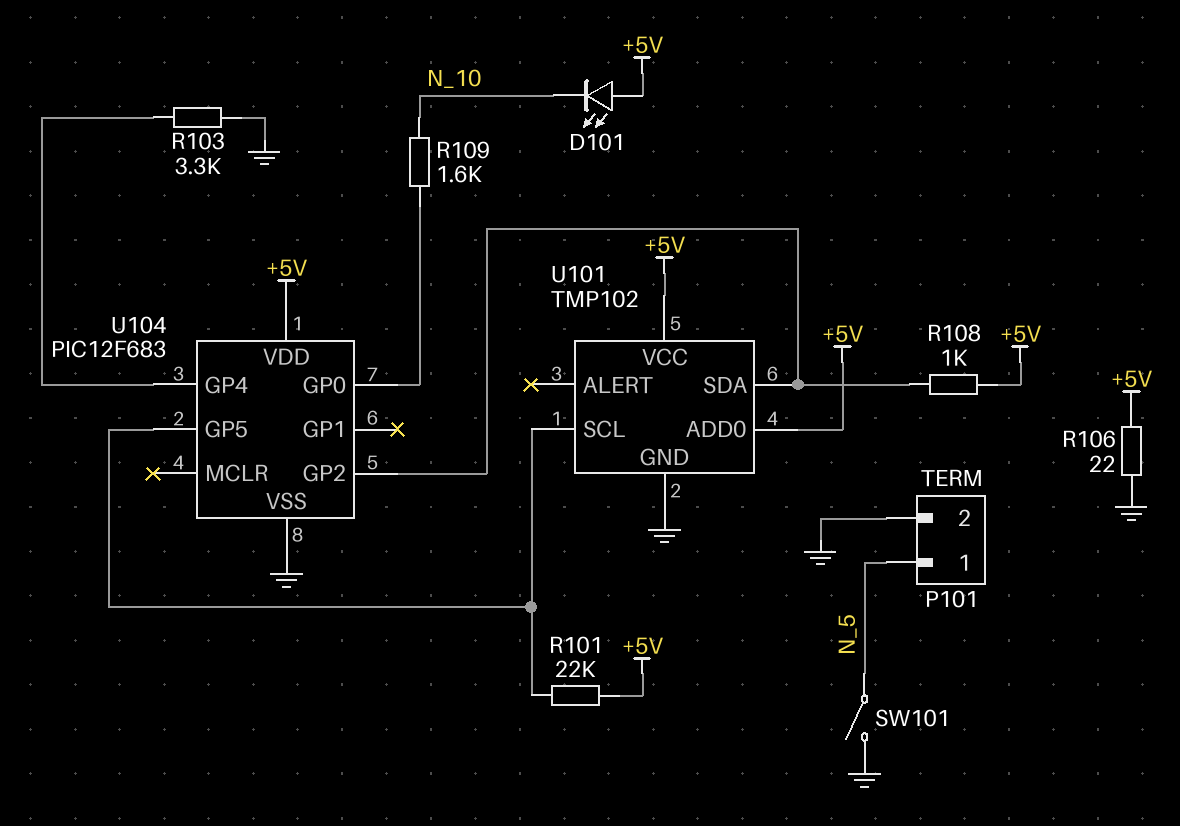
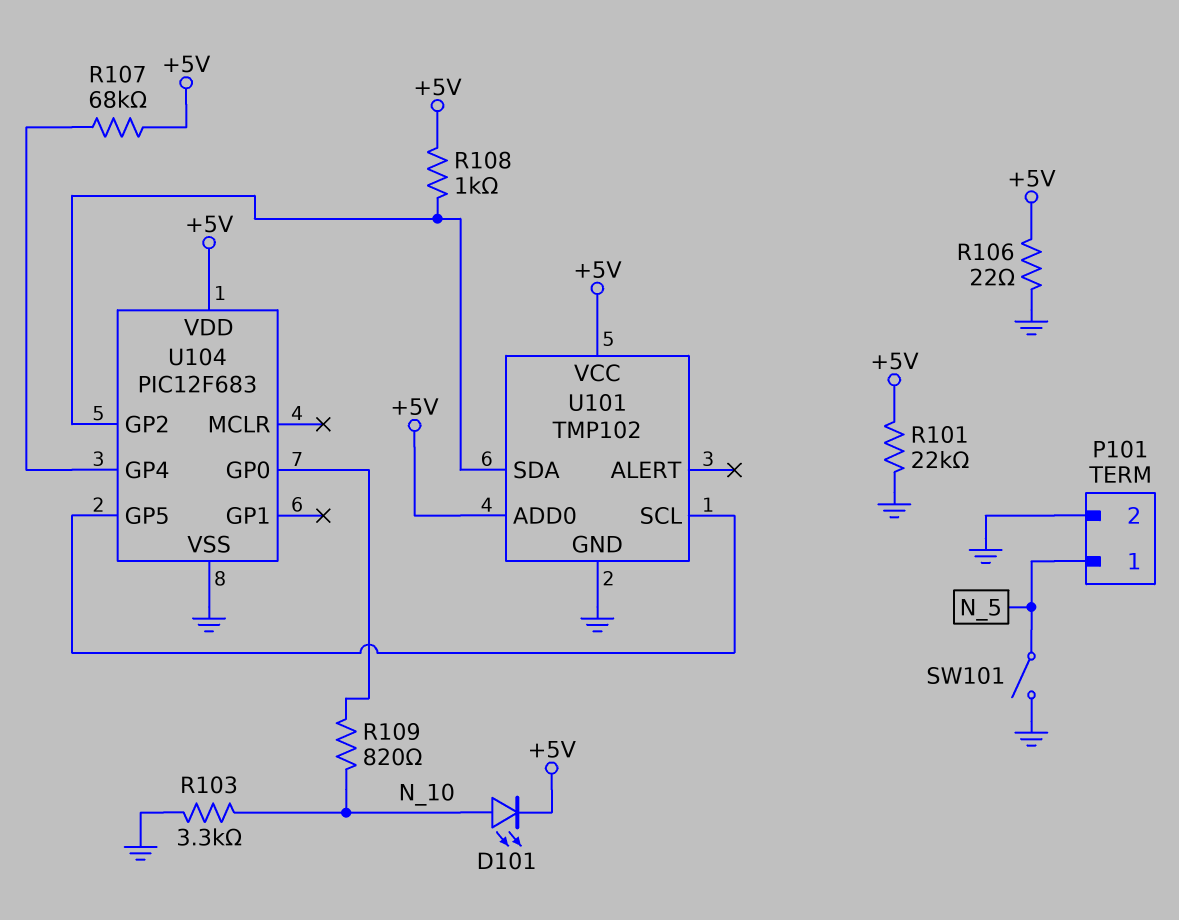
D101: LED (A +5V, K N_10) -> LED (A N_10, K +5V)
R101: 22k (+5V, U101/SCL) -> 22k (+5V, GND)
R103: 3.3k (GND, U104/GP4) -> 3.3k (GND, N_10)
R107: none -> 68k (+5V, U104/GP4)
R109: 1.6k (N_10, U104/GP0) -> 820 (N_10, U104/GP0)

